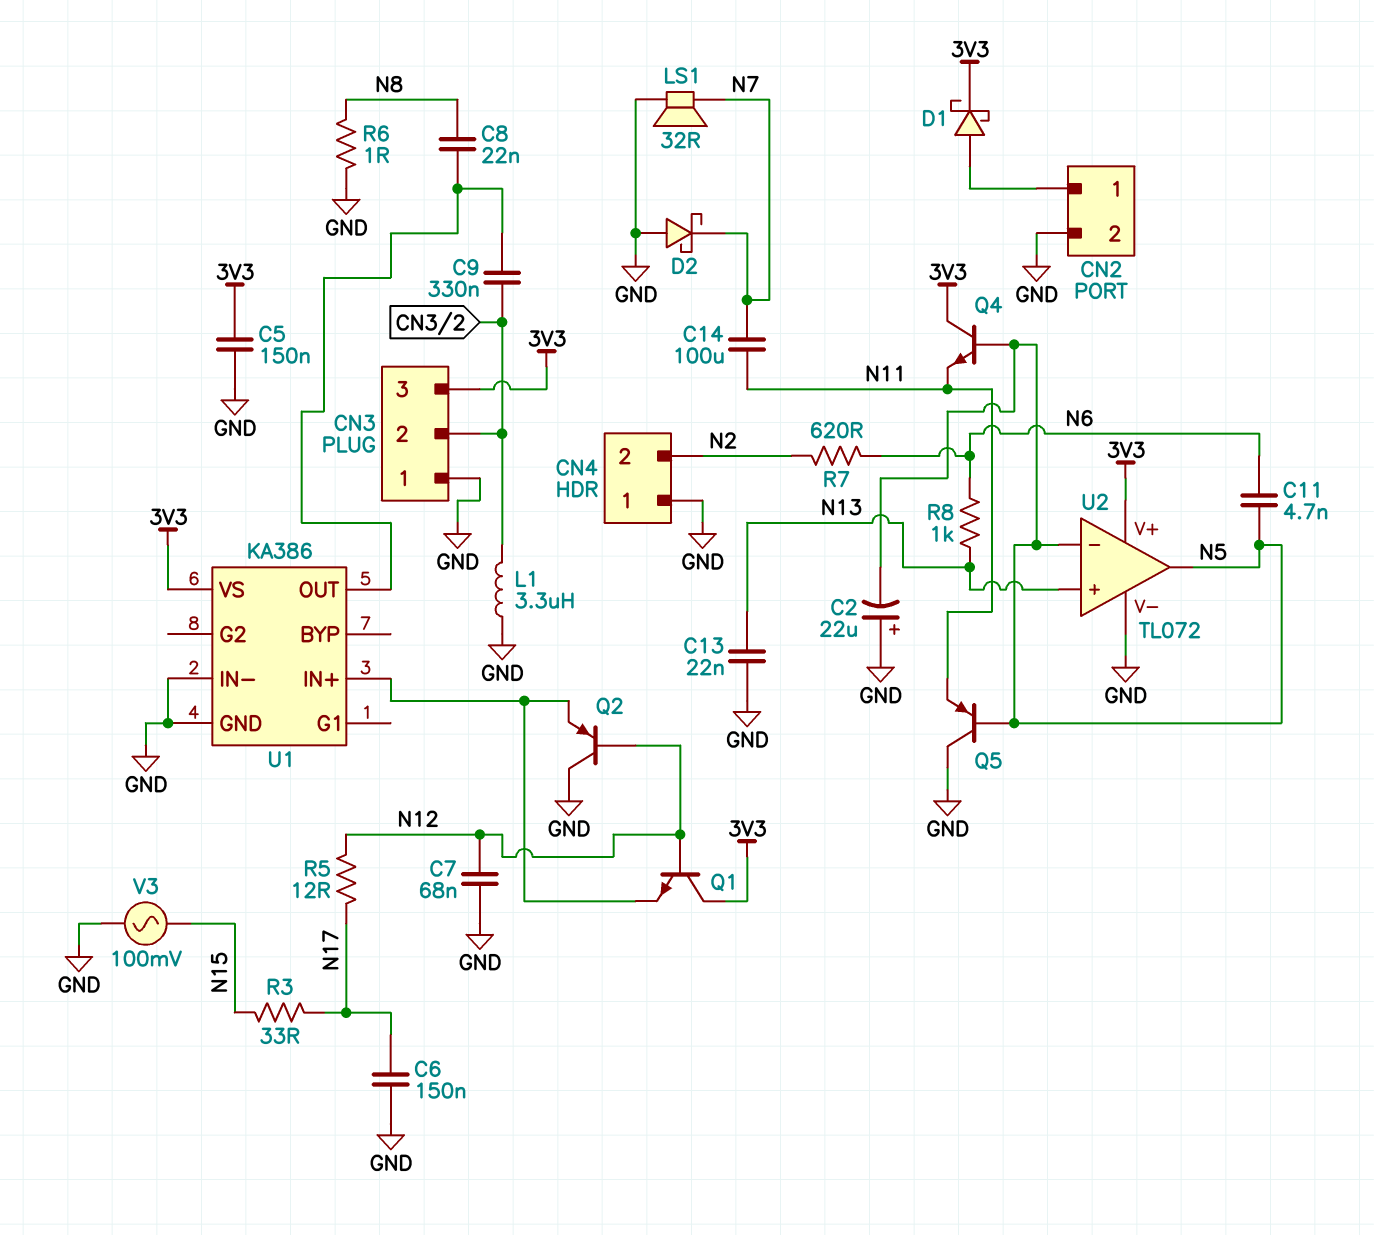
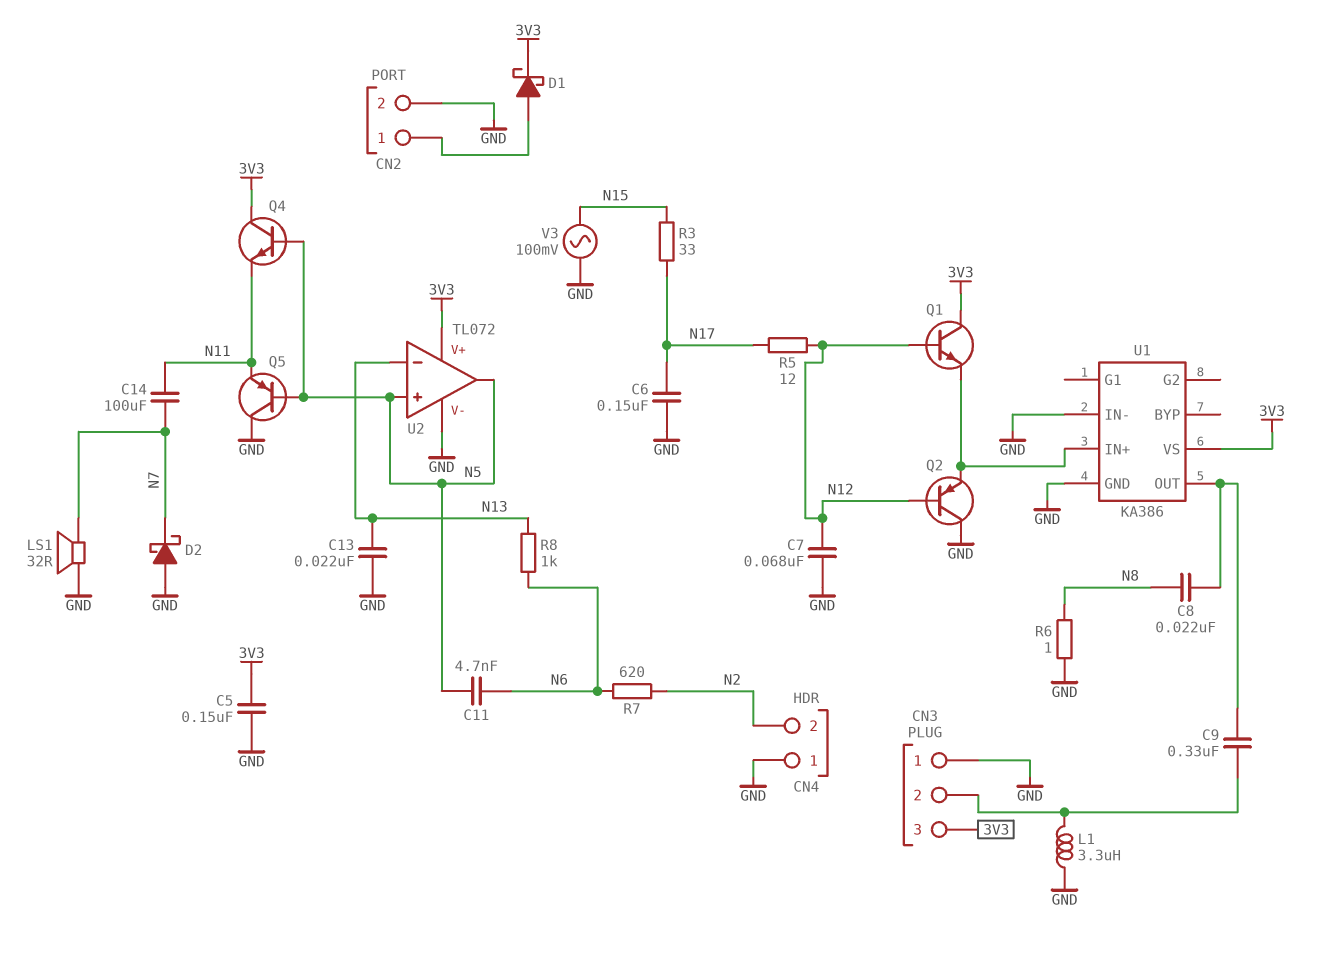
C2: 22uF (plus GND, minus N5) -> none
U2 pin in+: N13 -> N5
U2 pin in-: N5 -> N13

